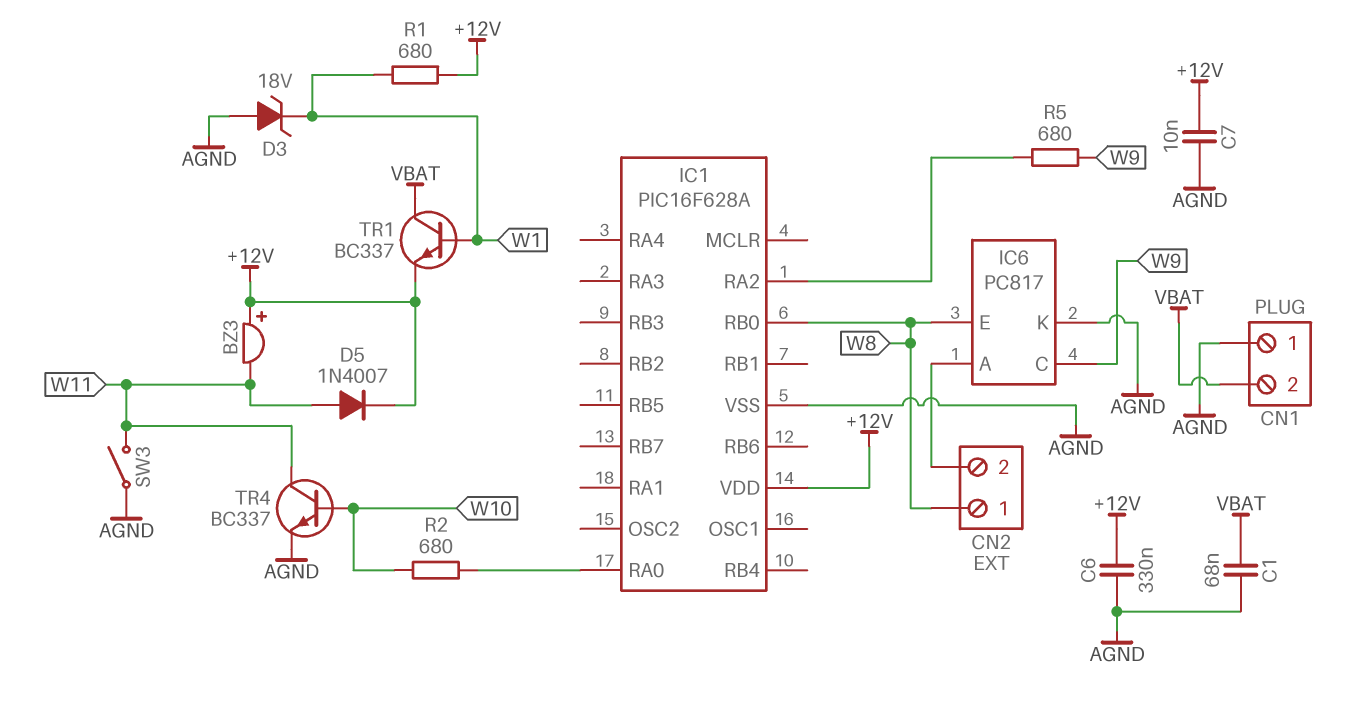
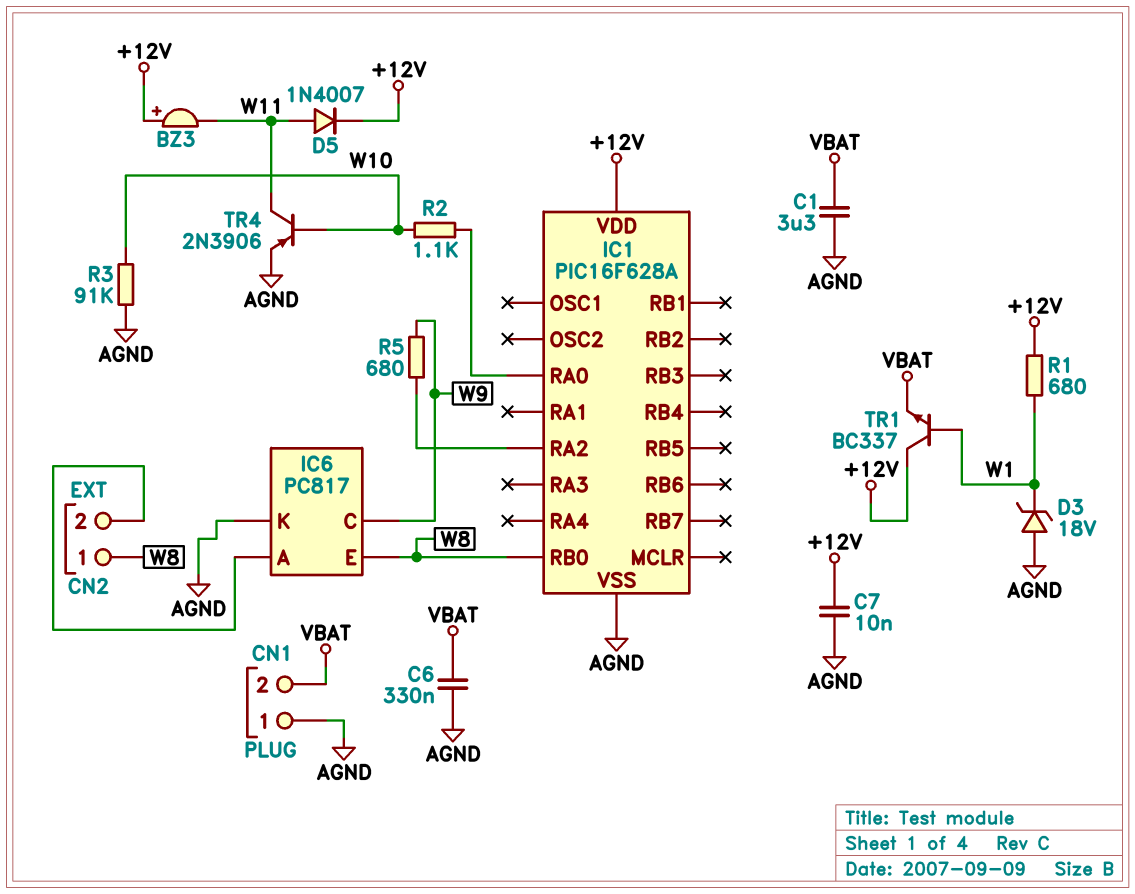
C1: 68nF (AGND, VBAT) -> 3.3uF (AGND, VBAT)
C6: 330nF (+12V, AGND) -> 330nF (AGND, VBAT)
R2: 680 (IC1/RA0, W10) -> 1.1k (IC1/RA0, W10)
R3: none -> 91k (AGND, W10)
SW3: switch (AGND, W11) -> none
TR1: NPN BC337 (B W1, C VBAT, E +12V) -> NPN BC337 (B W1, C +12V, E VBAT)
TR4: NPN BC337 (B W10, C W11, E AGND) -> PNP 2N3906 (B W10, C W11, E AGND)

